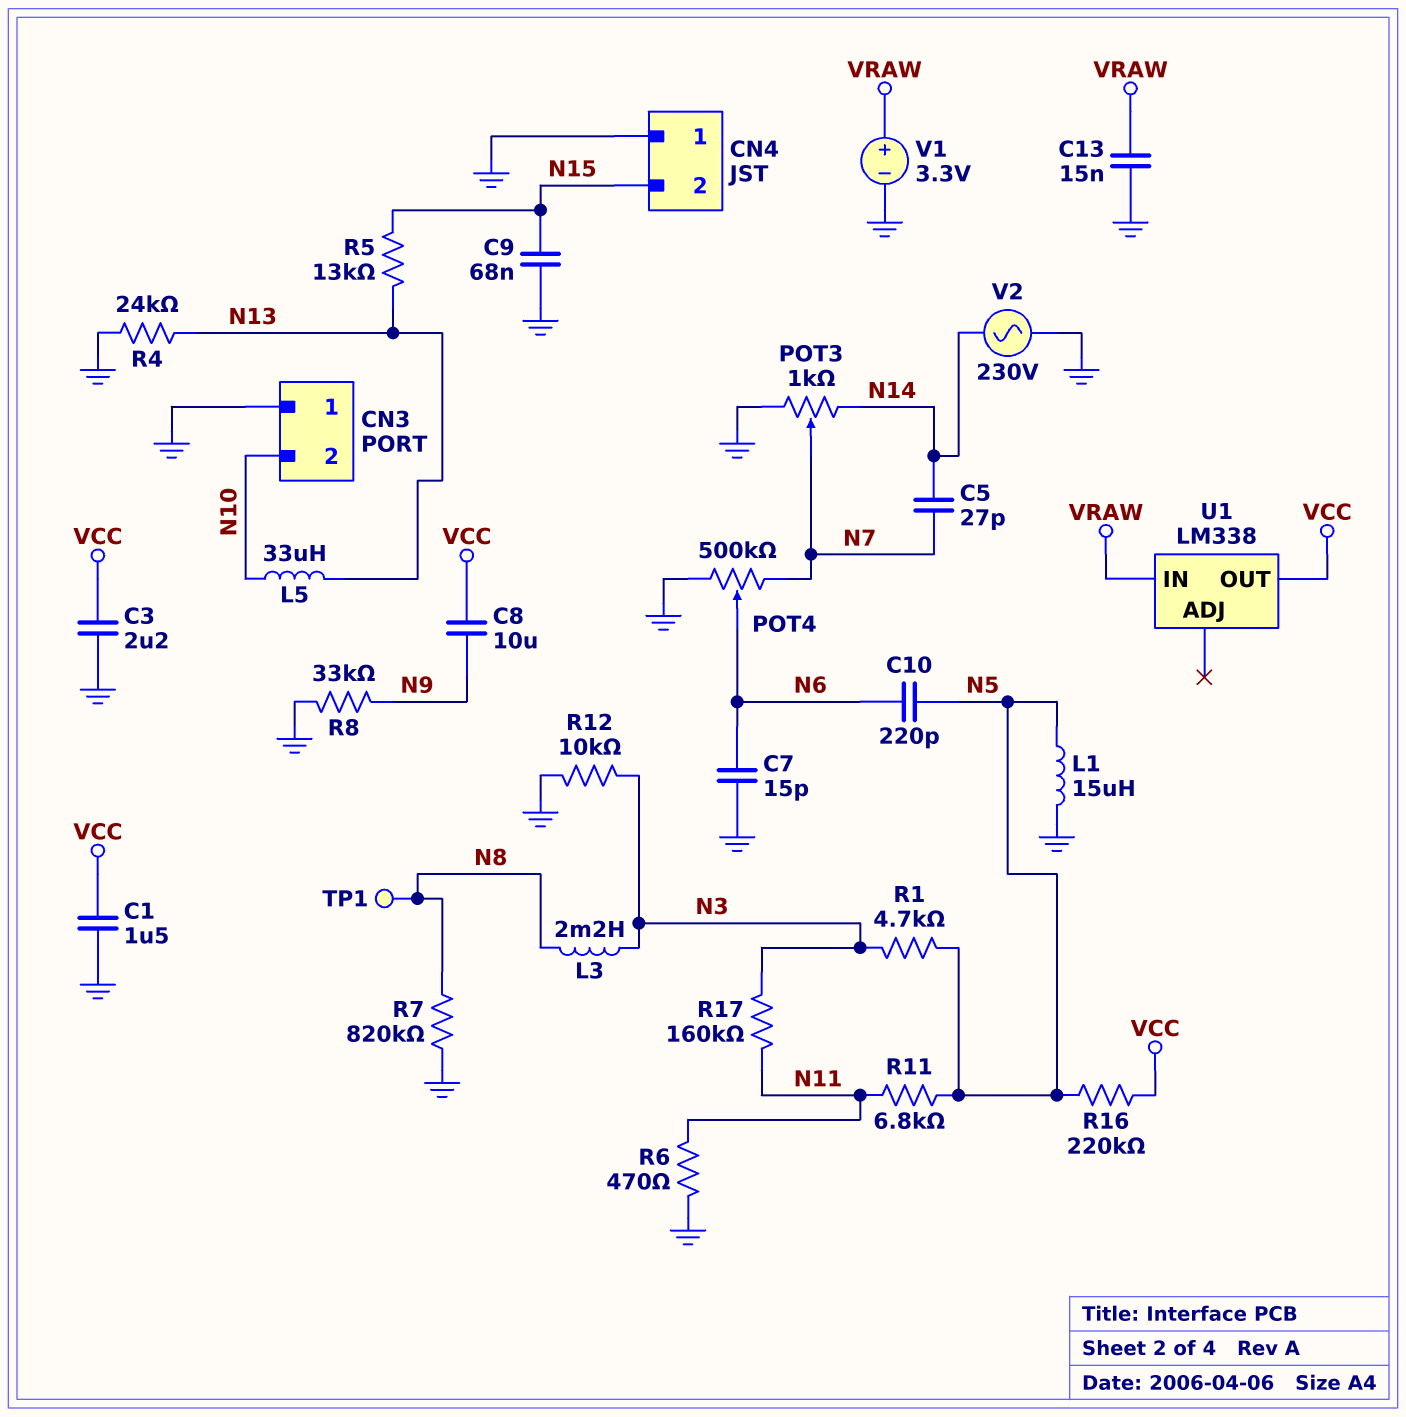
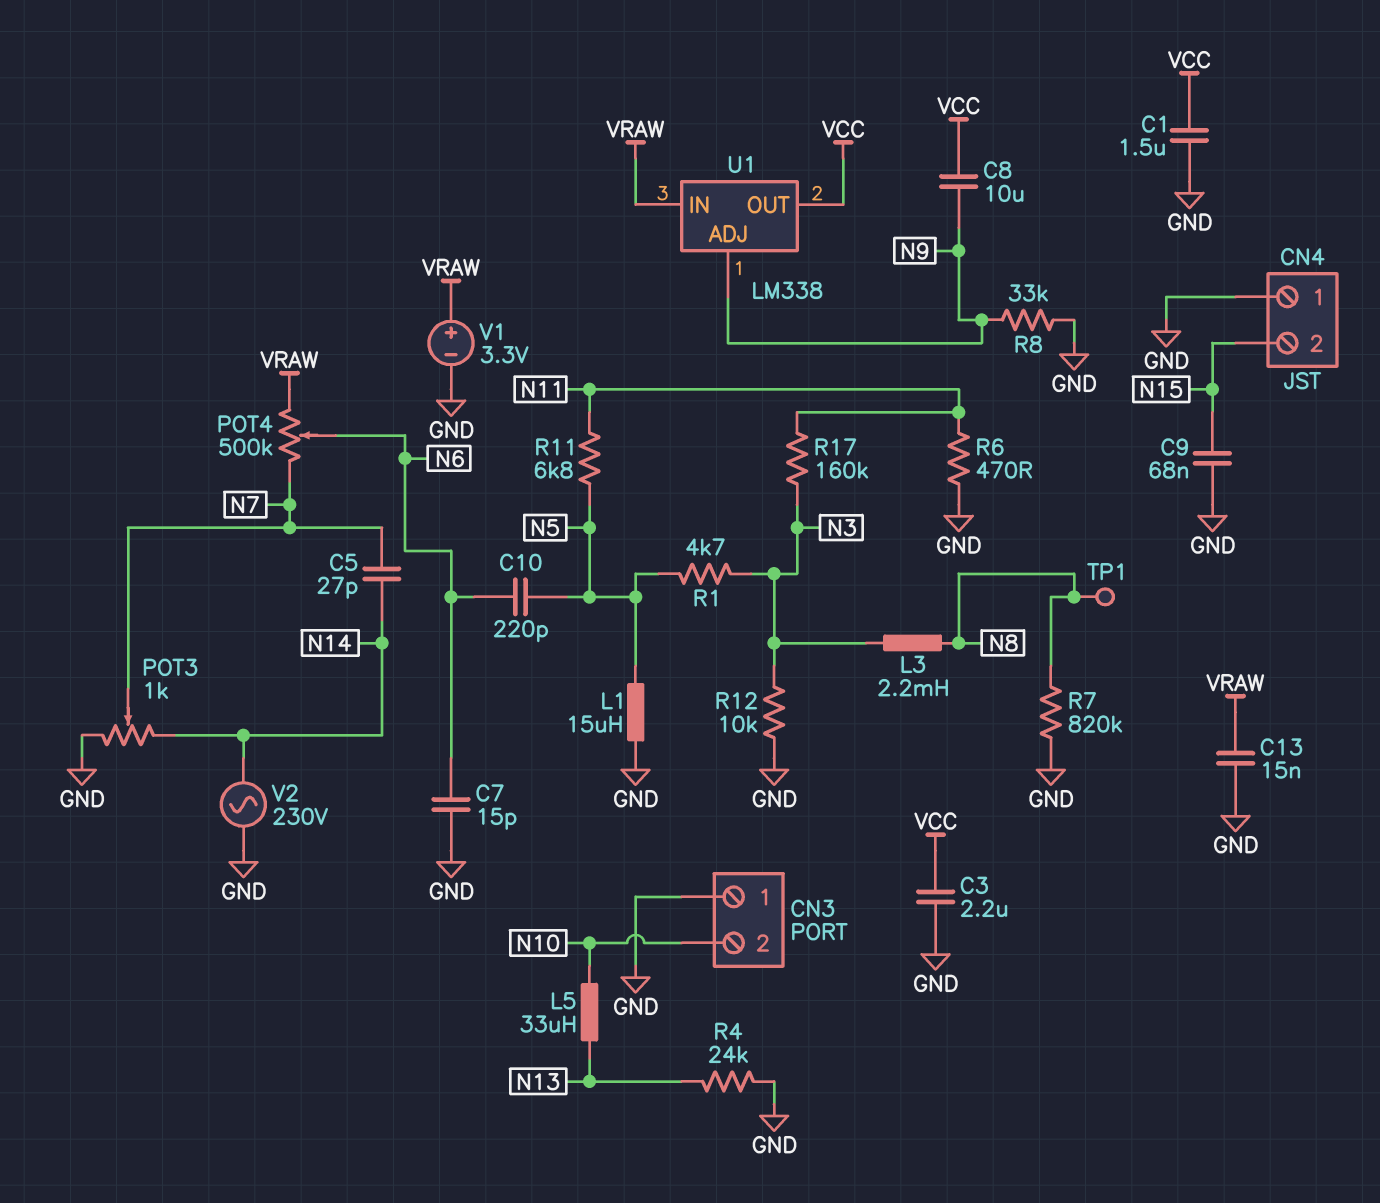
POT4: 500k (GND, N7, wiper N6) -> 500k (N7, VRAW, wiper N6)
R5: 13k (N13, N15) -> none
R16: 220k (N5, VCC) -> none
U1 pin ADJ: none -> N9

